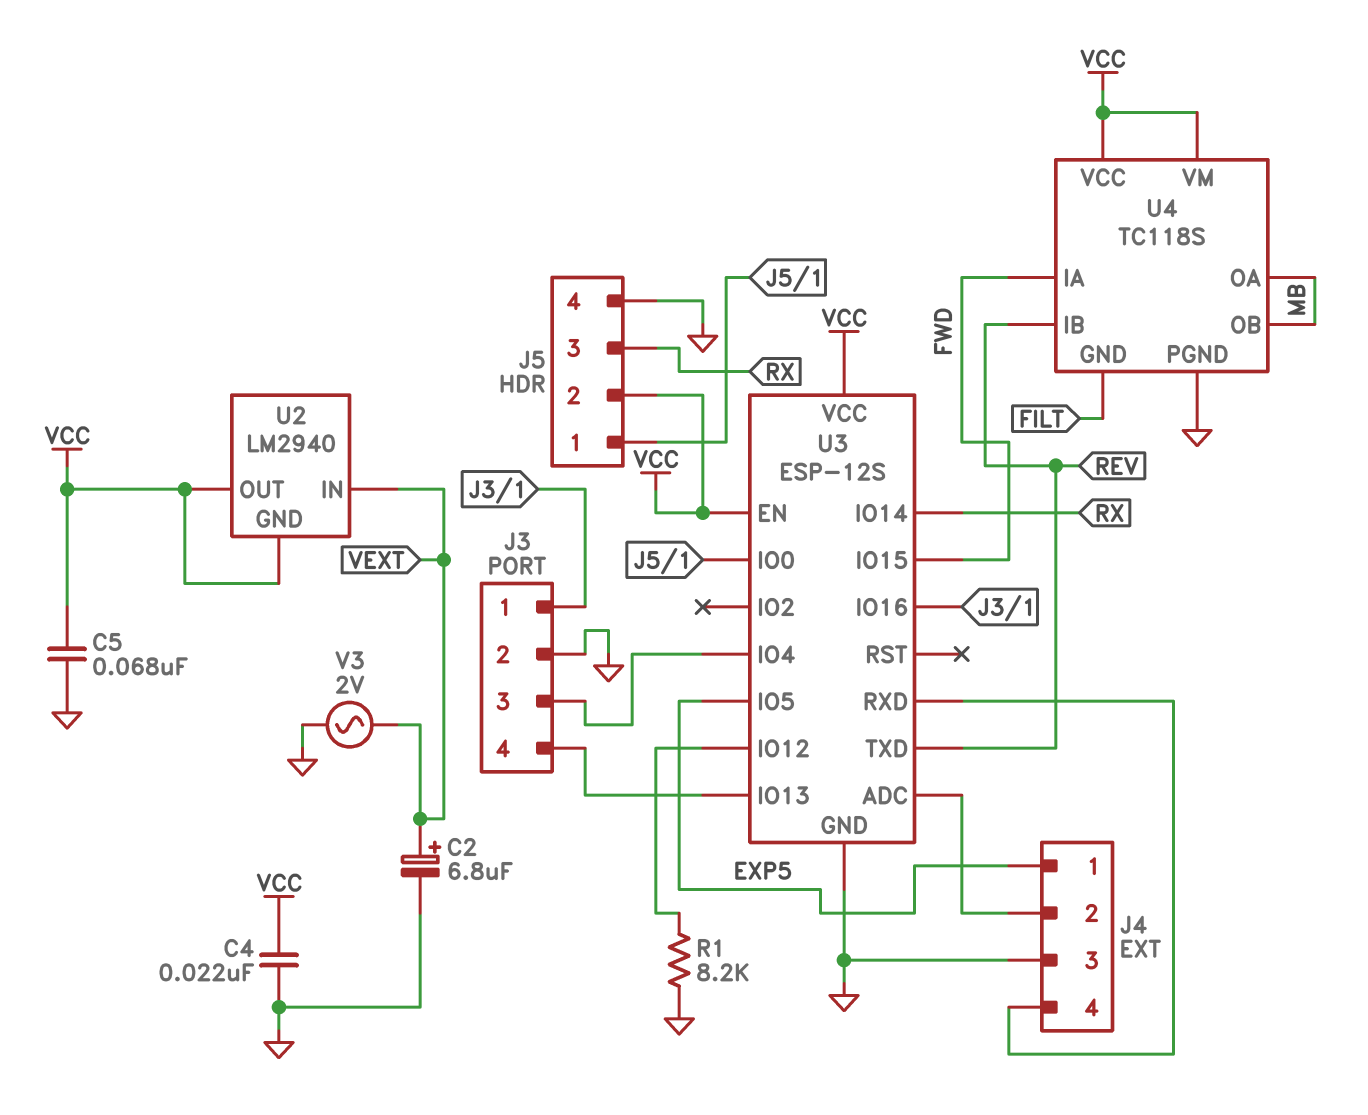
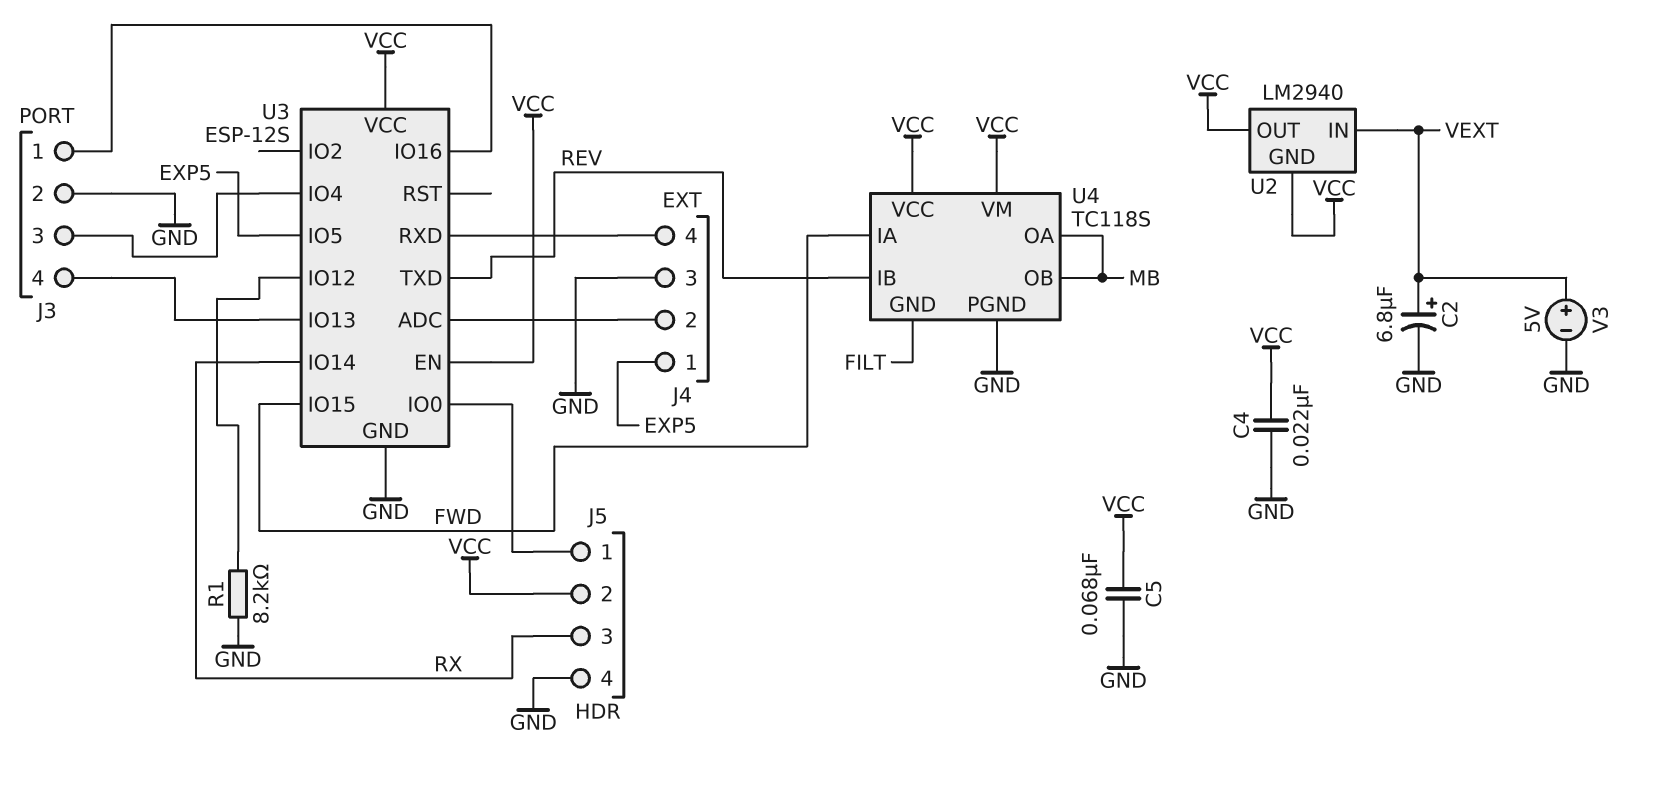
V3: AC 2V (GND, VEXT) -> 5V (plus VEXT, minus GND)

